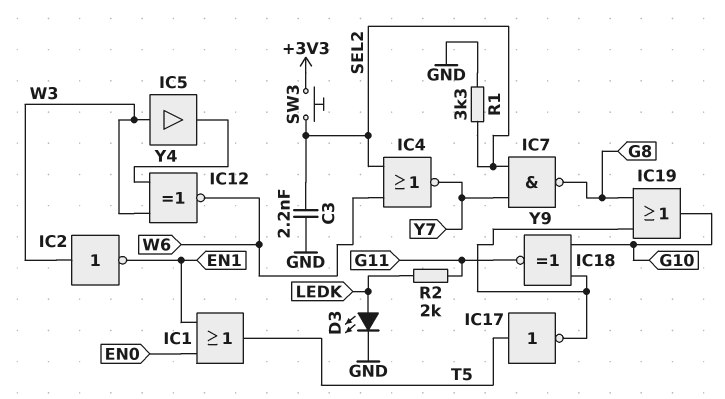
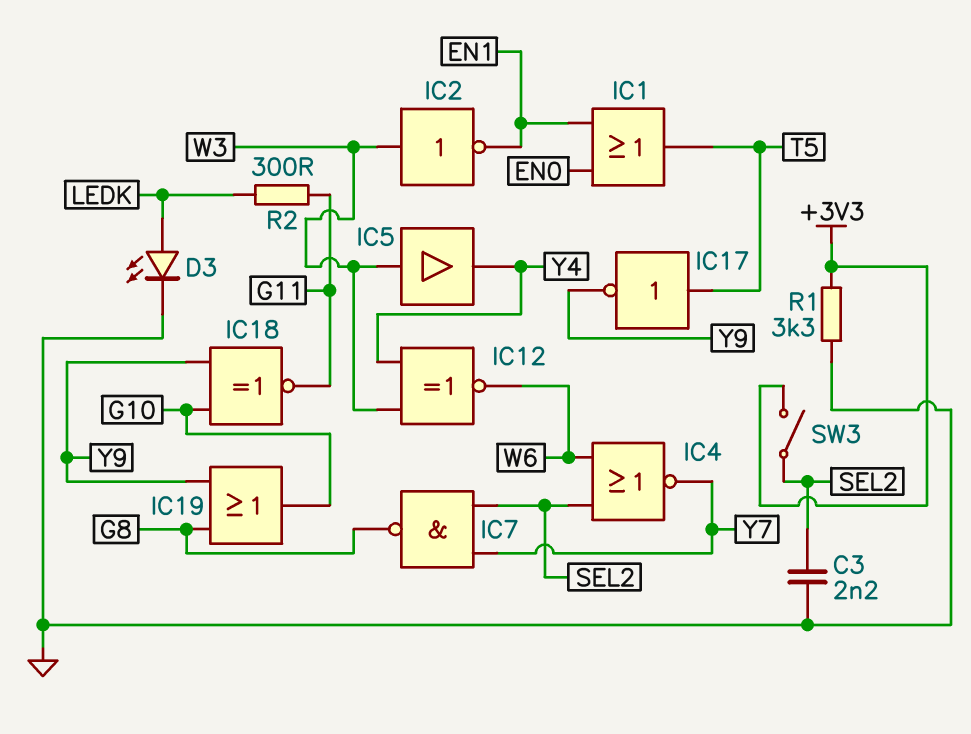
R1: 3.3k (GND, SEL2) -> 3.3k (+3V3, GND)
R2: 2k (G11, LEDK) -> 300 (G11, LEDK)
SW3: button (+3V3, SEL2) -> switch (+3V3, SEL2)

